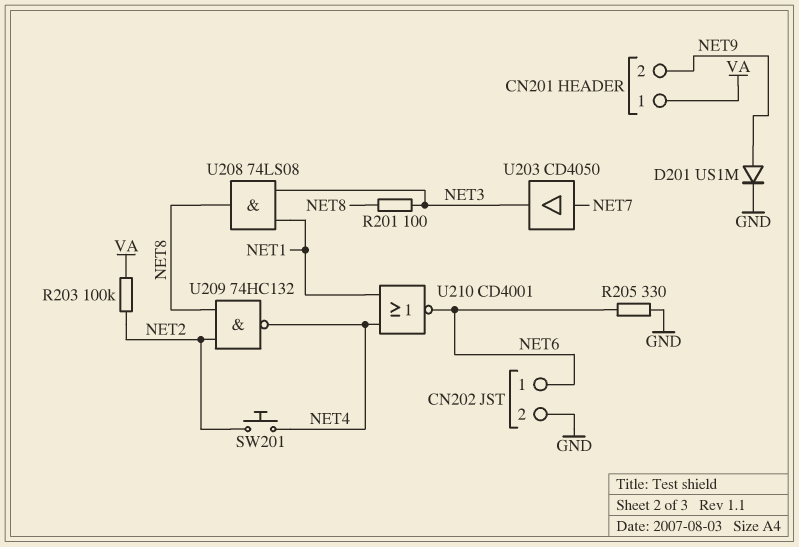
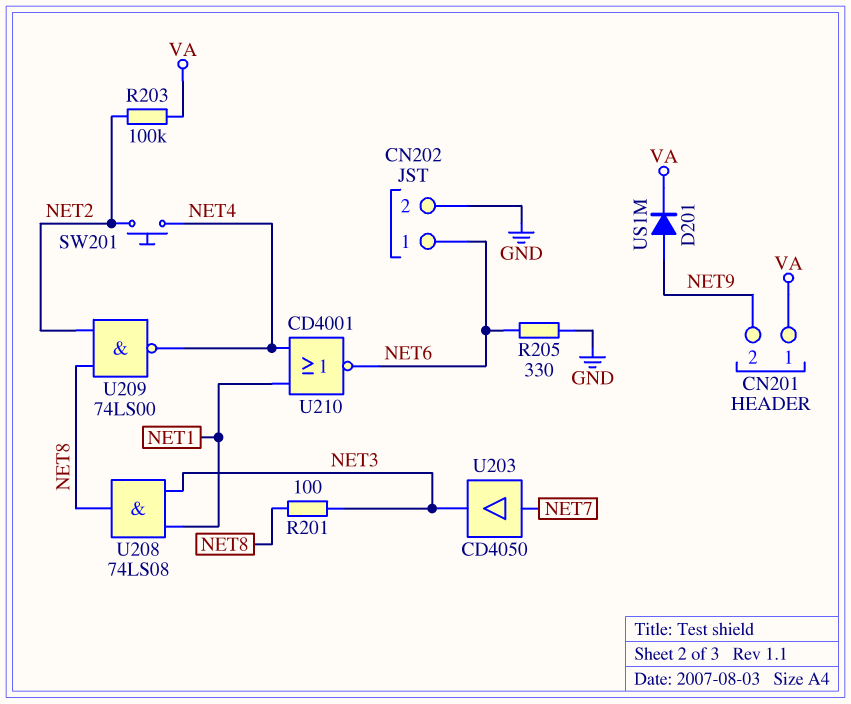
D201: diode US1M (A NET9, K GND) -> diode US1M (A NET9, K VA)
U209: NAND 74HC132 (in NET2, in NET8, out NET4) -> NAND 74LS00 (in NET2, in NET8, out NET4)

